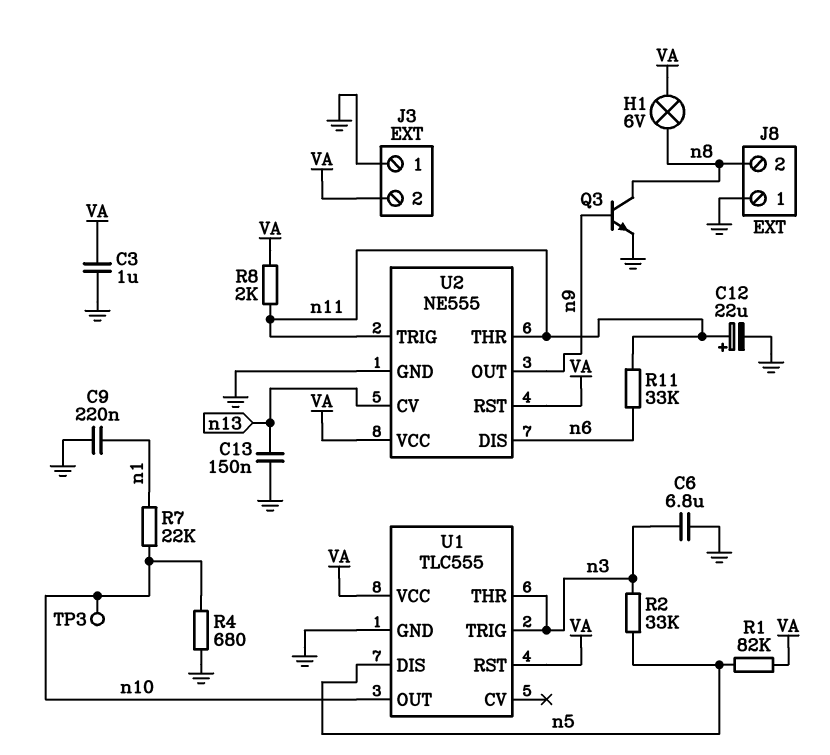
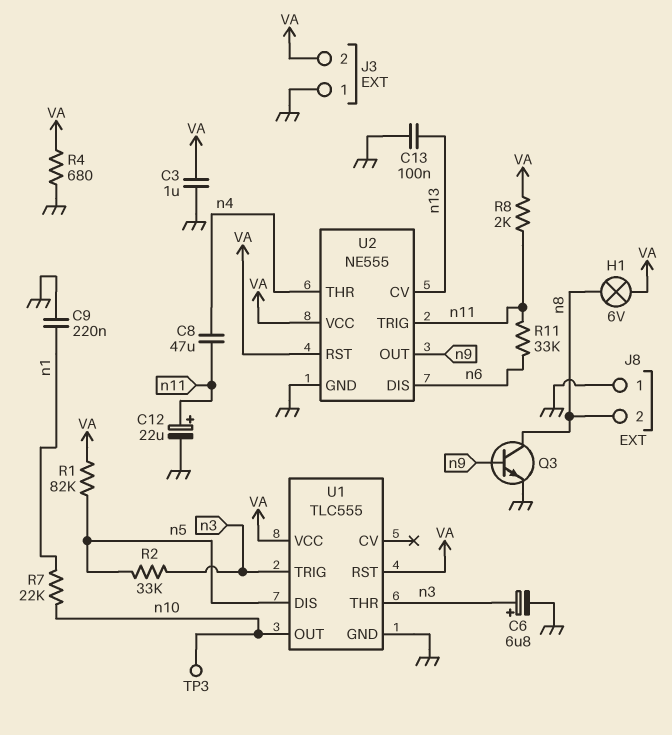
C6: 6.8uF (GND, n3) -> 6.8uF (plus n3, minus GND)
C8: none -> 47uF (n4, n11)
C13: 150nF (GND, n13) -> 100nF (GND, n13)
R4: 680 (GND, n10) -> 680 (GND, VA)
U2 pin THR: n11 -> n4

